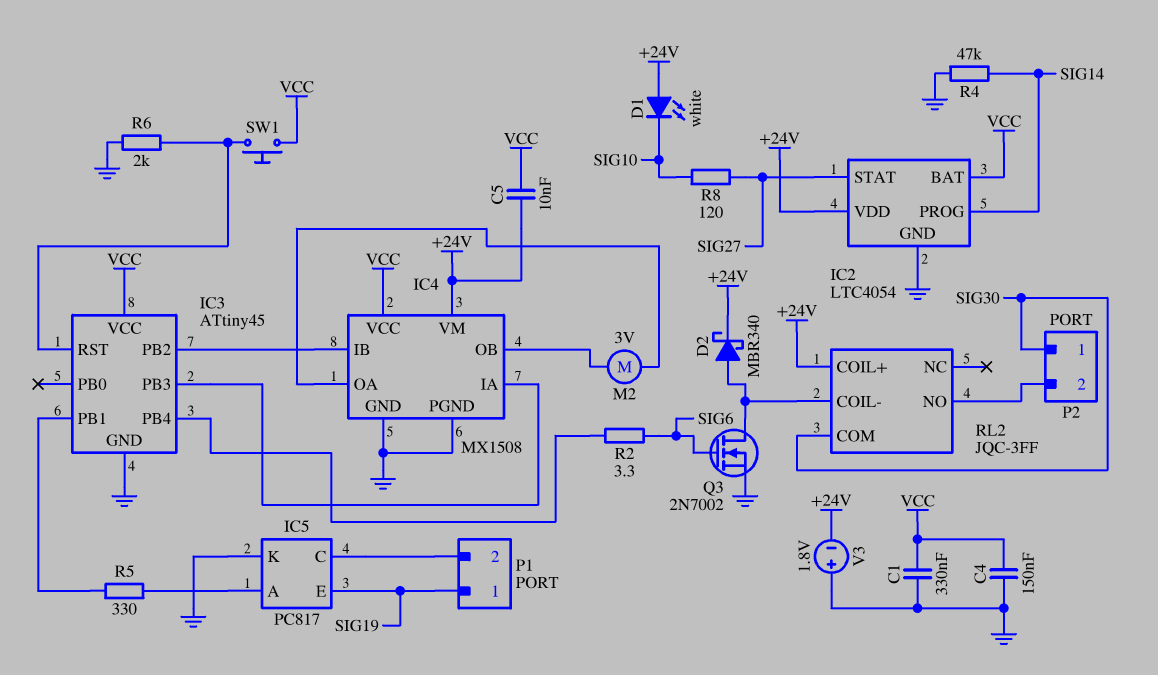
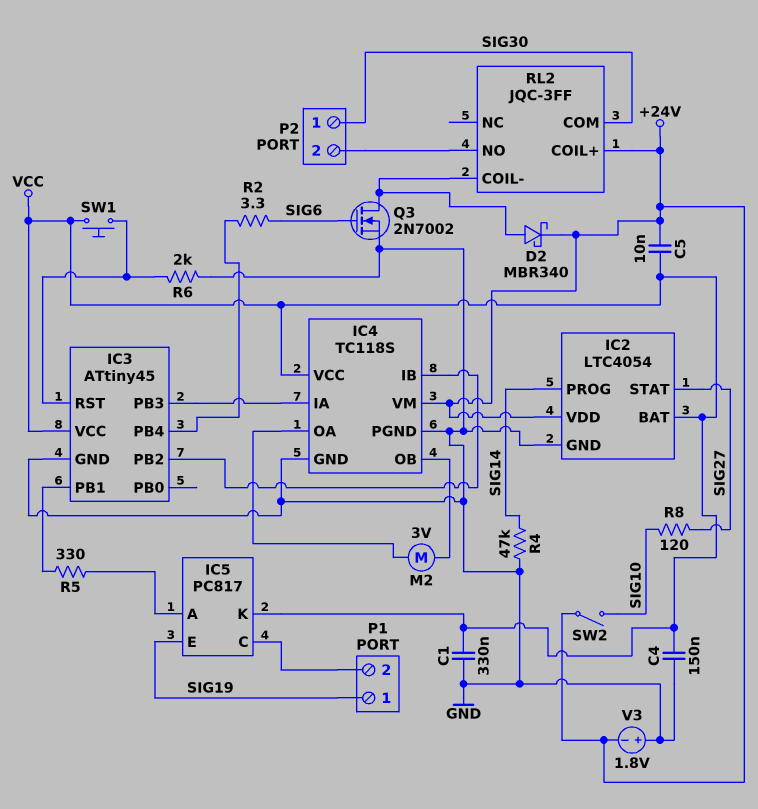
D1: LED white (A +24V, K SIG10) -> none
IC4: MX1508 -> TC118S
IC5 pin K: GND -> VCC
SW2: none -> switch (+24V, SIG10)

